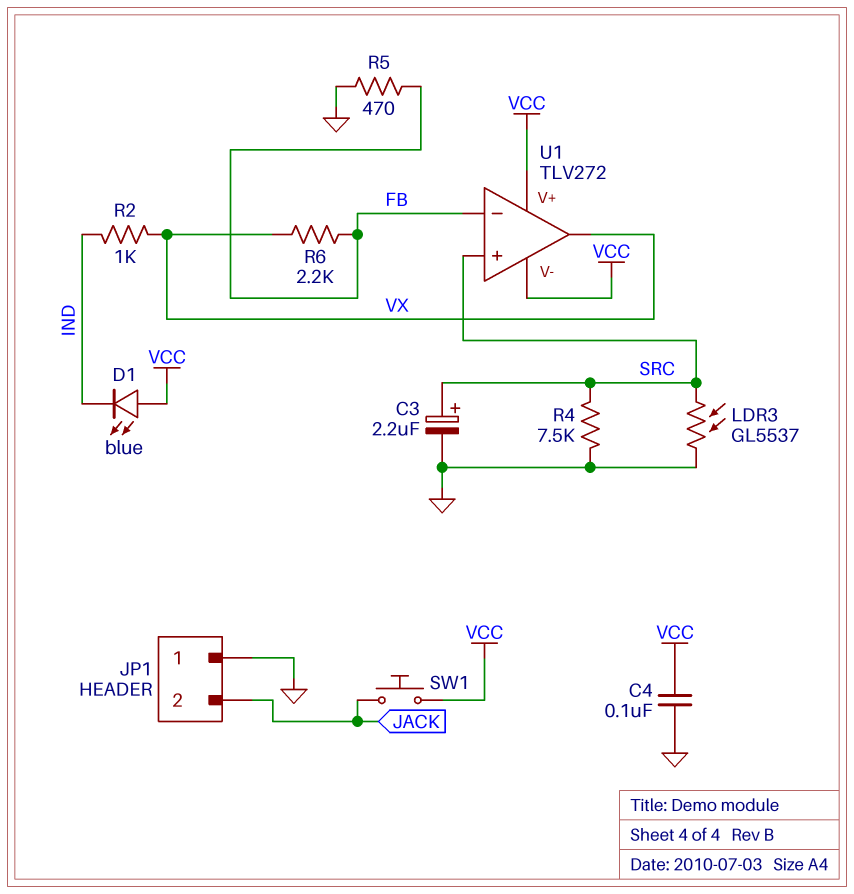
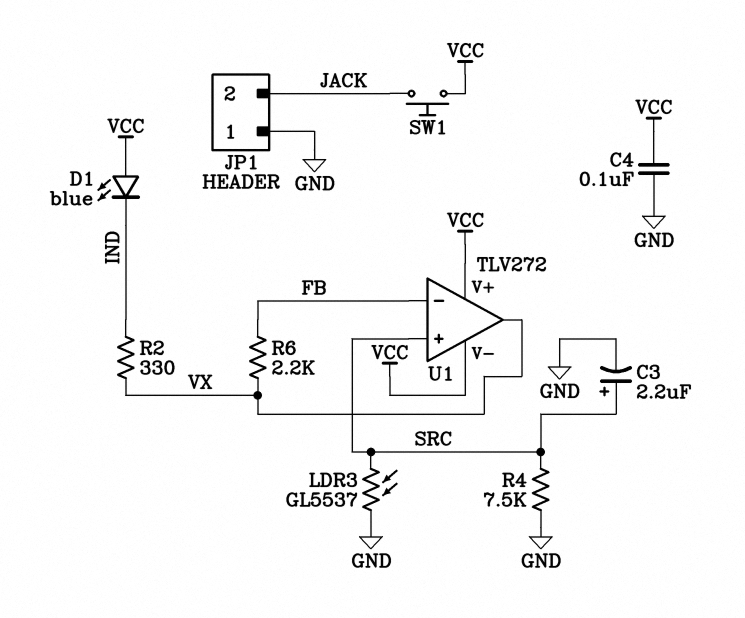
R2: 1k (IND, VX) -> 330 (IND, VX)
R5: 470 (FB, GND) -> none

